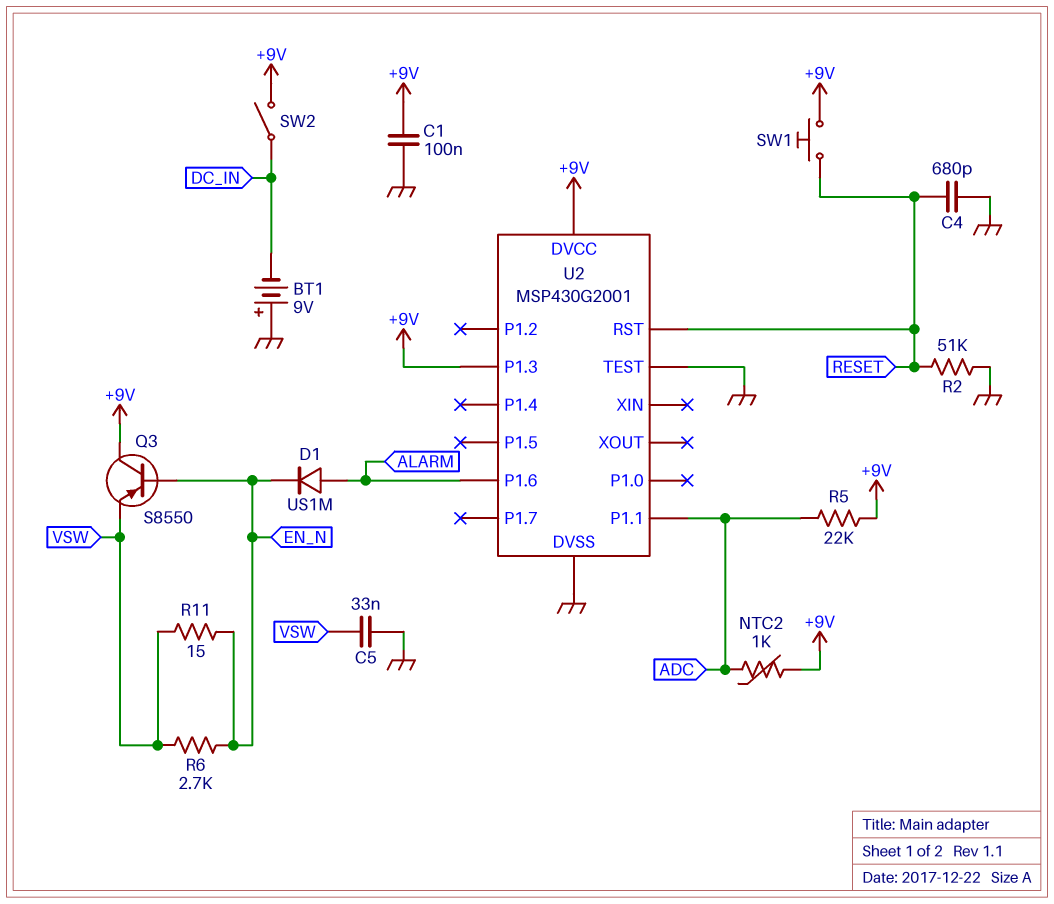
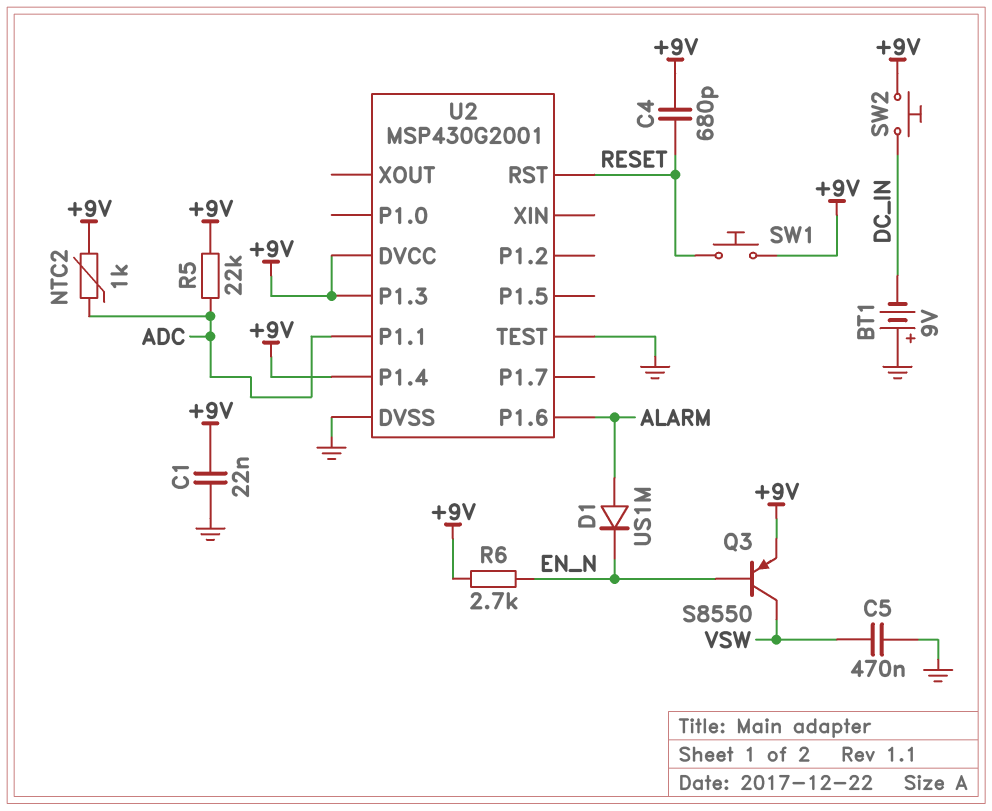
C1: 100nF (+9V, GND) -> 22nF (+9V, GND)
C4: 680pF (GND, RESET) -> 680pF (+9V, RESET)
C5: 33nF (GND, VSW) -> 470nF (GND, VSW)
Q3: PNP S8550 (B EN_N, C +9V, E VSW) -> PNP S8550 (B EN_N, C VSW, E +9V)
R2: 51k (GND, RESET) -> none
R6: 2.7k (EN_N, VSW) -> 2.7k (+9V, EN_N)
R11: 15 (EN_N, VSW) -> none
SW2: switch (+9V, DC_IN) -> button (+9V, DC_IN)
U2 pin P1.4: none -> +9V

